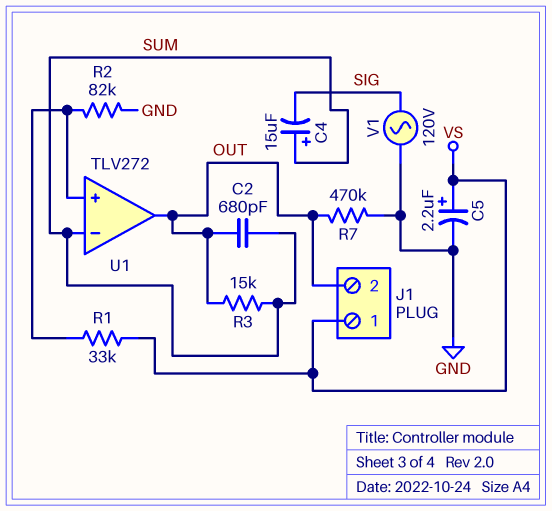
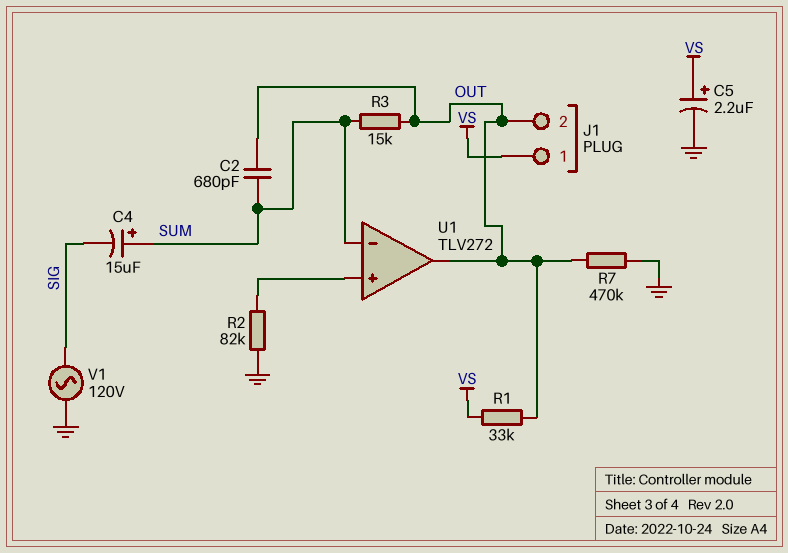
R1: 33k (U1/in+, VS) -> 33k (OUT, VS)

